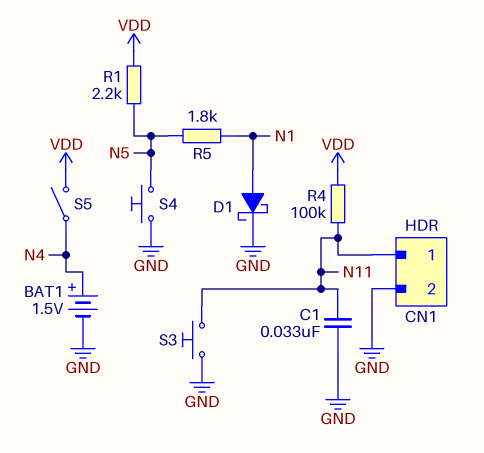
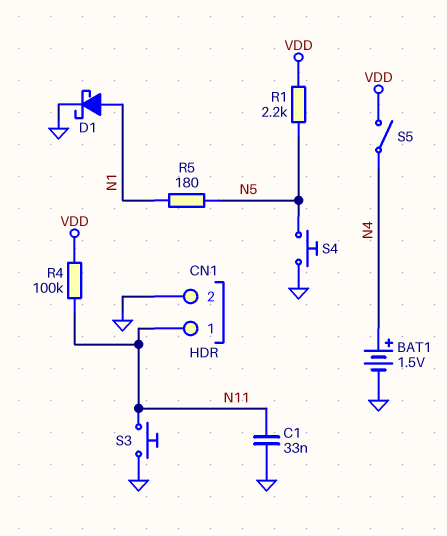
R5: 1.8k (N1, N5) -> 180 (N1, N5)

